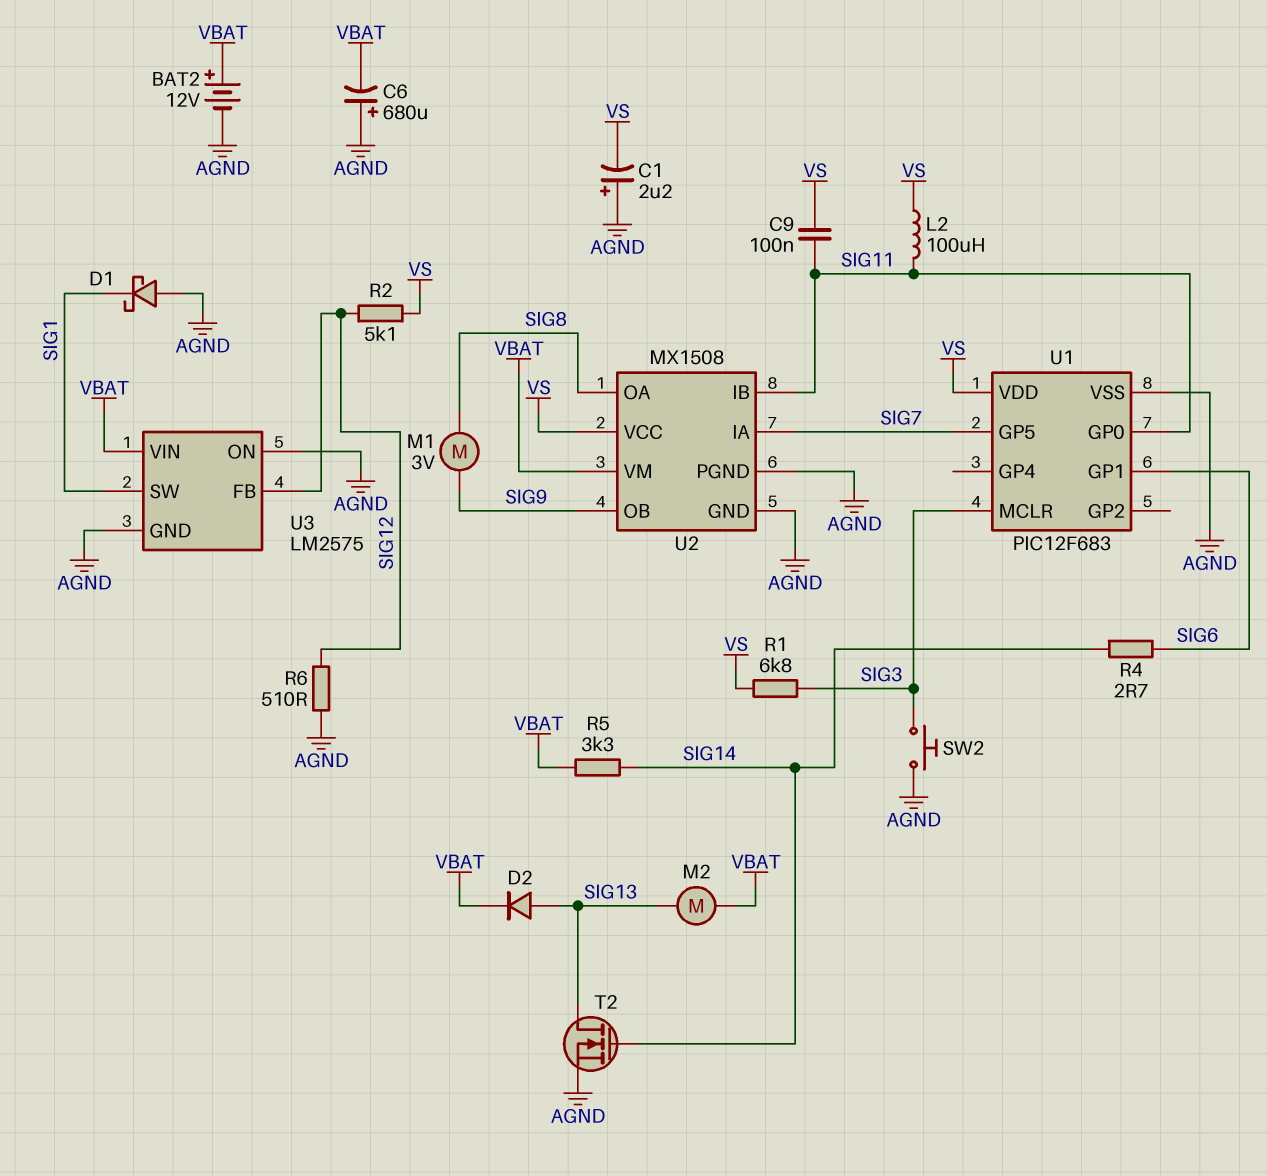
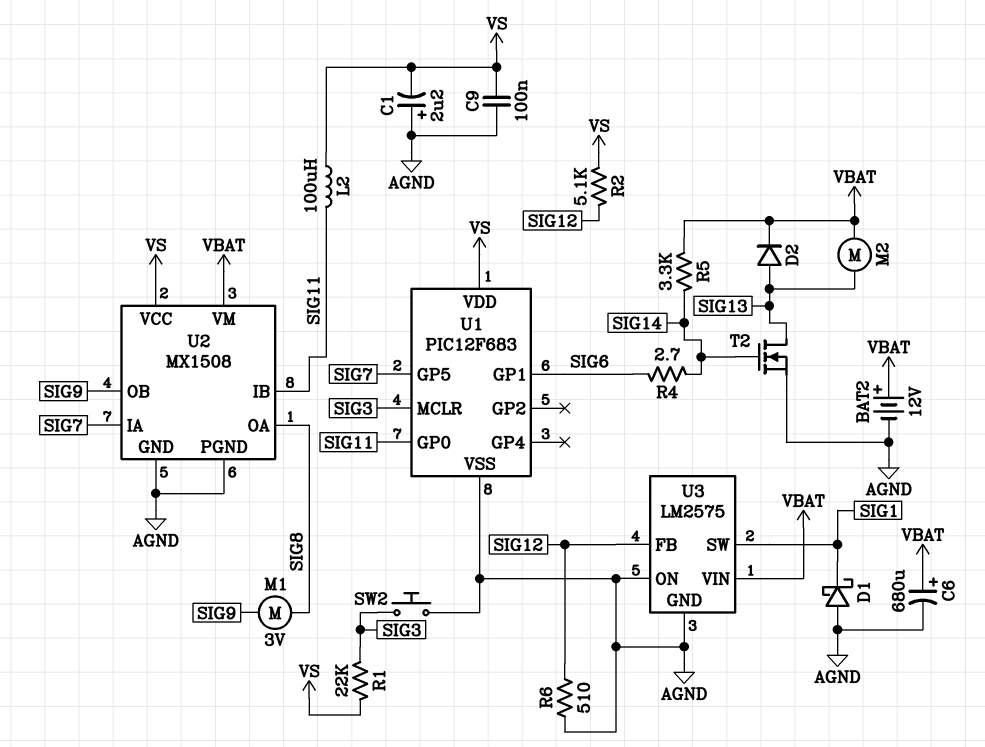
C6: 680uF (plus AGND, minus VBAT) -> 680uF (plus VBAT, minus AGND)
C9: 100nF (SIG11, VS) -> 100nF (AGND, VS)
R1: 6.8k (SIG3, VS) -> 22k (SIG3, VS)

